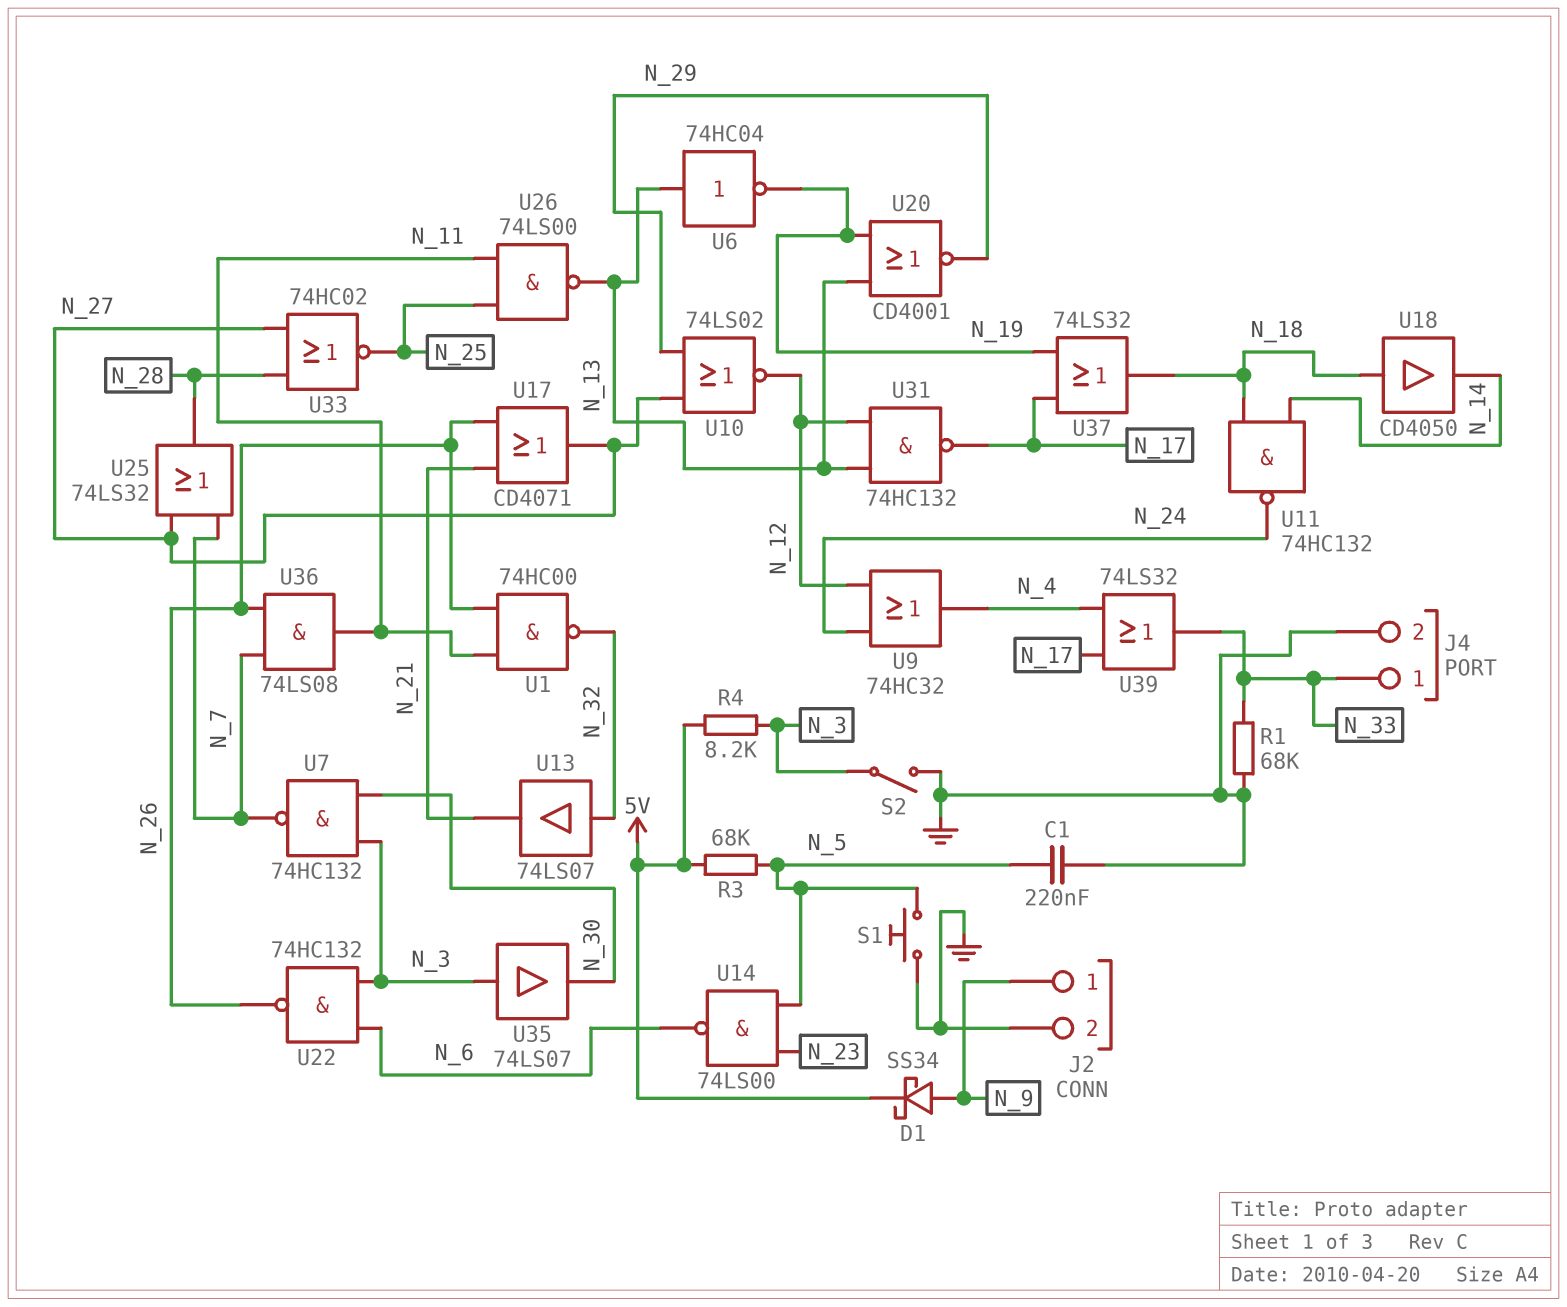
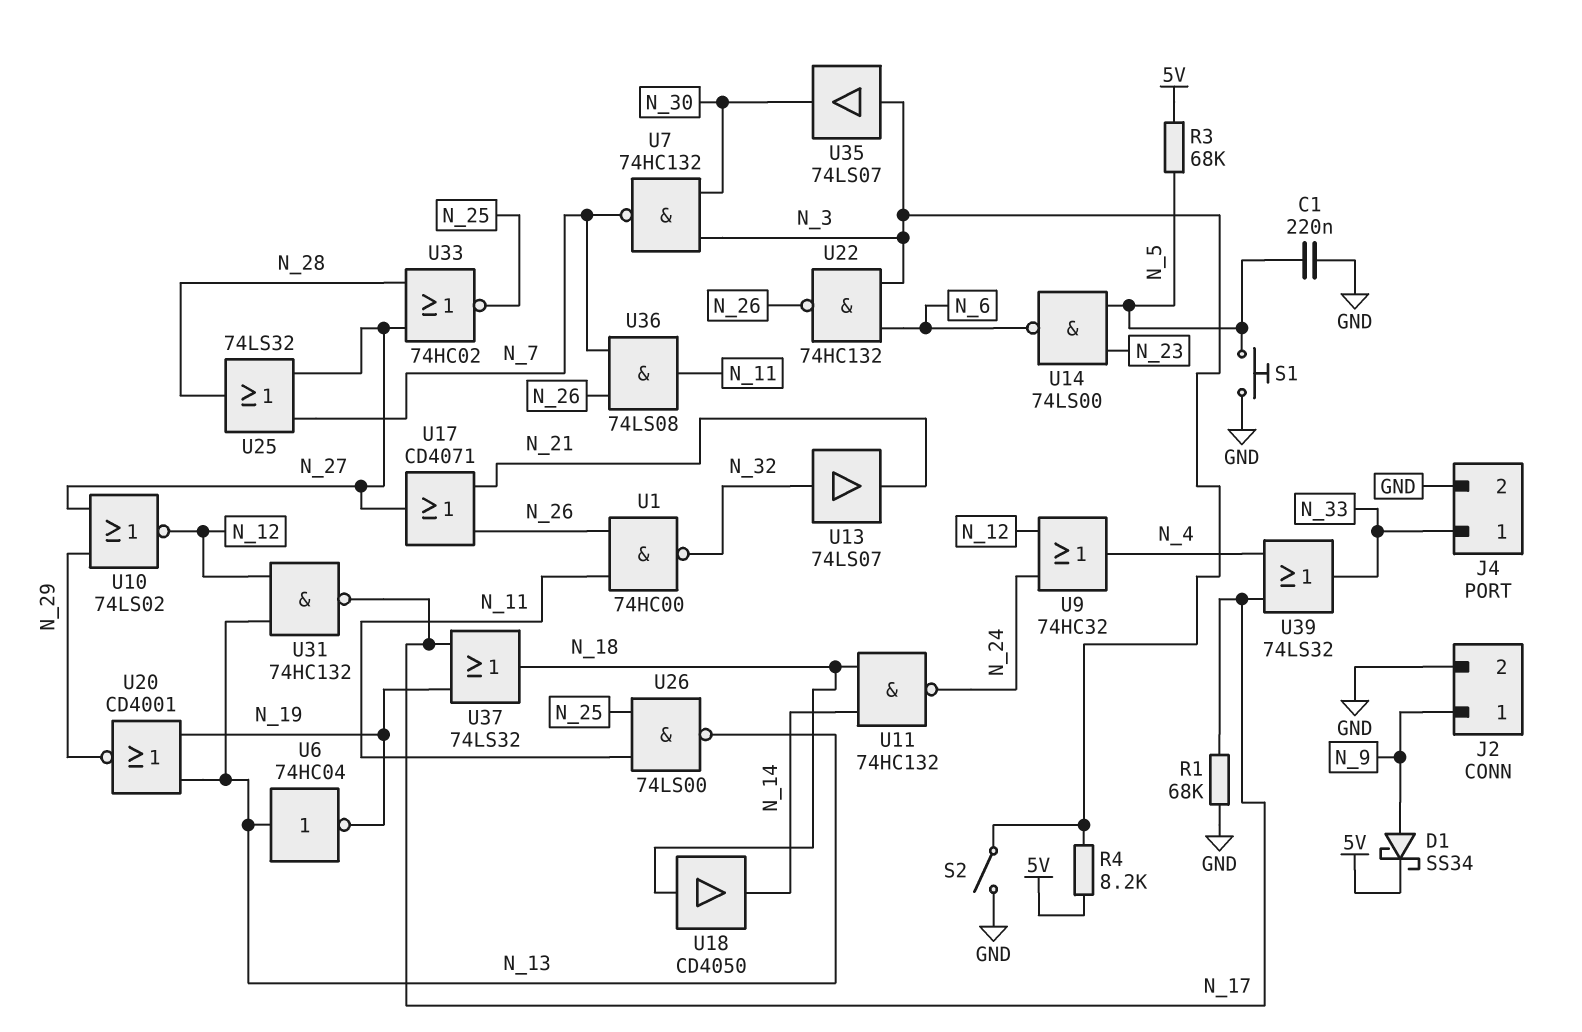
R1: 68k (GND, N_33) -> 68k (GND, N_17)

